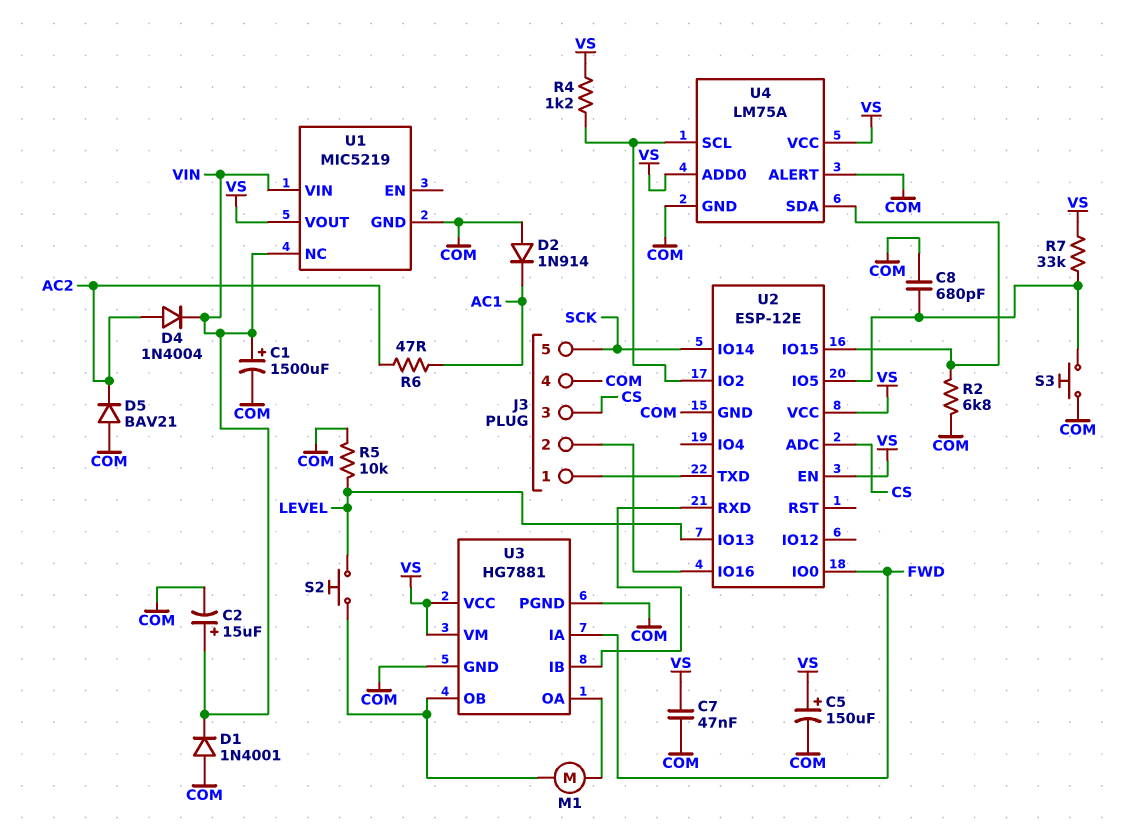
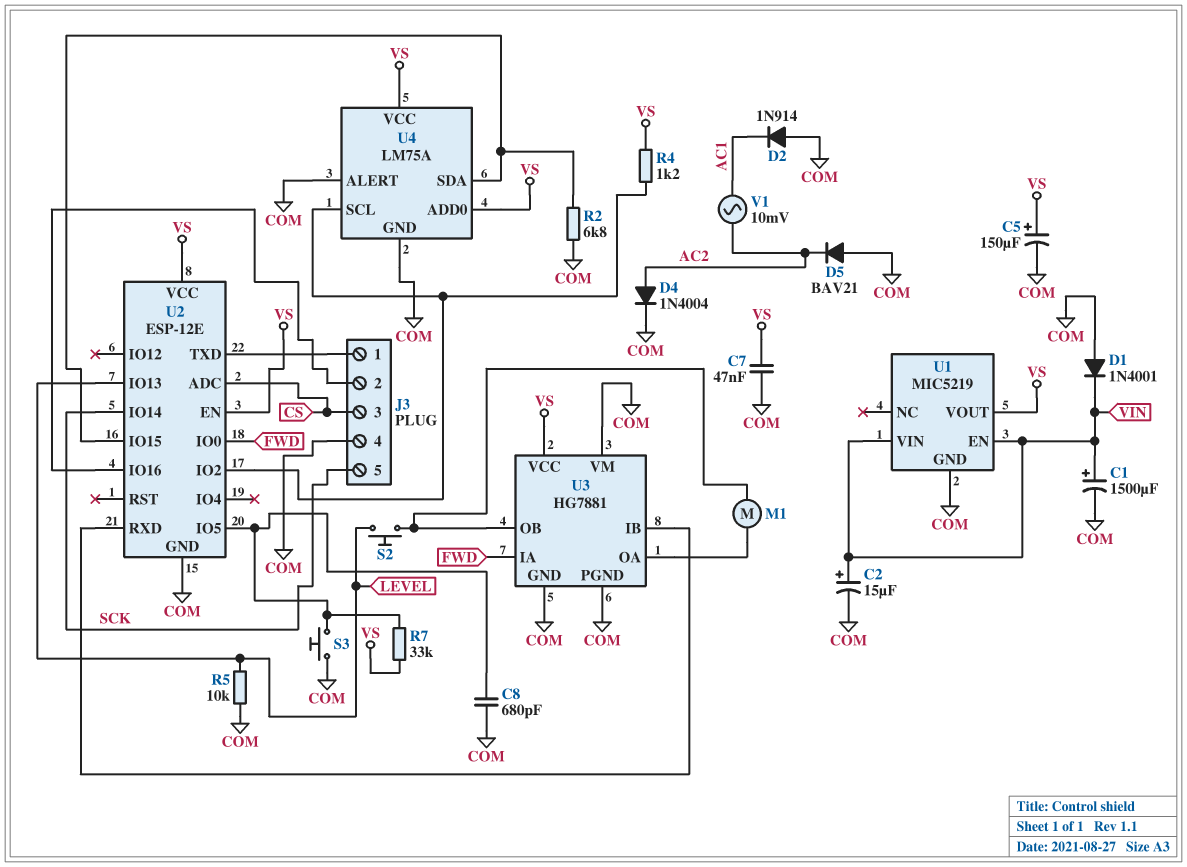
D4: diode 1N4004 (A AC2, K VIN) -> diode 1N4004 (A AC2, K COM)
R6: 47 (AC1, AC2) -> none
U1 pin EN: none -> VIN
U1 pin NC: VIN -> none
U3 pin VM: VS -> COM
V1: none -> AC 10mV (AC1, AC2)

